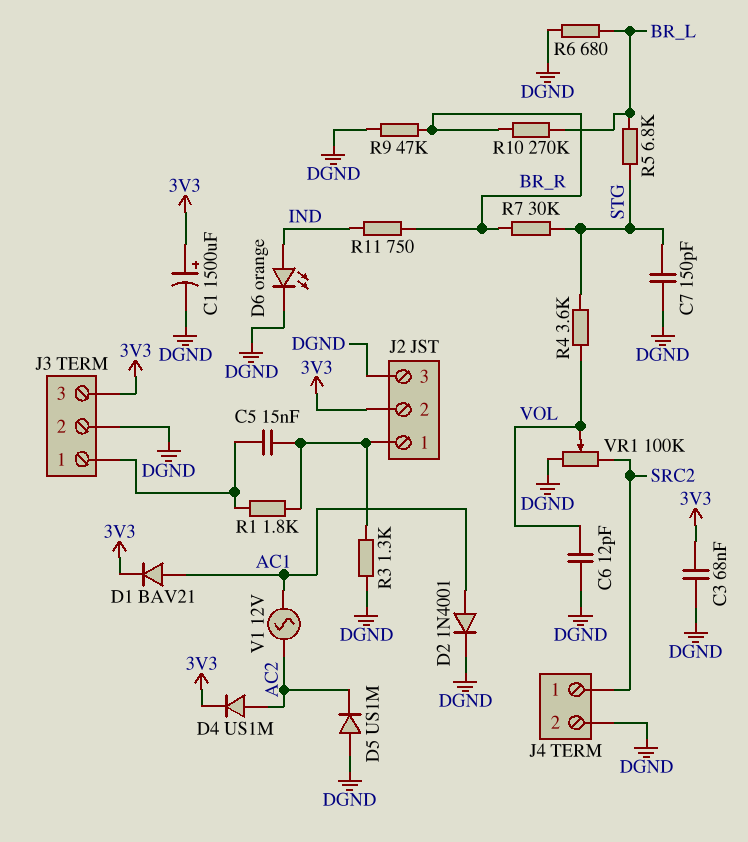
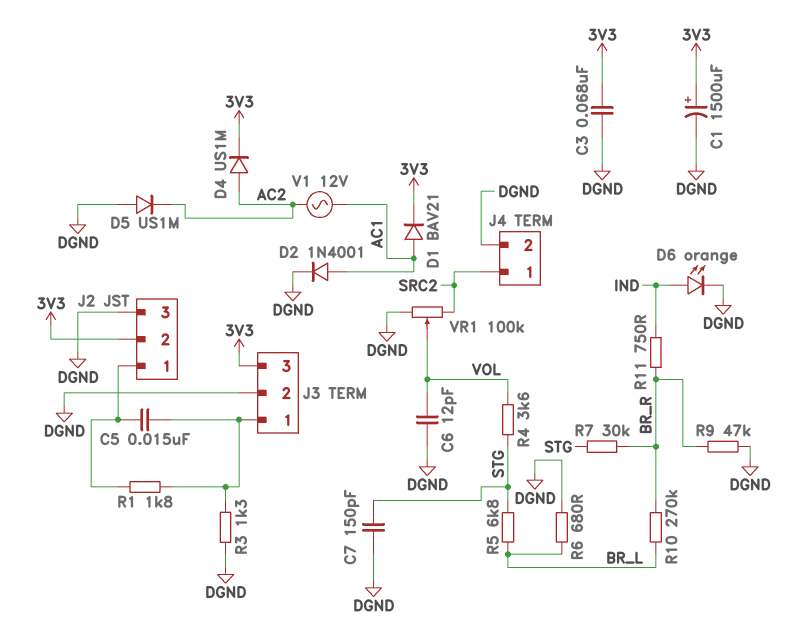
R3: 1.3k (DGND, J2/1) -> 1.3k (DGND, J3/1)

